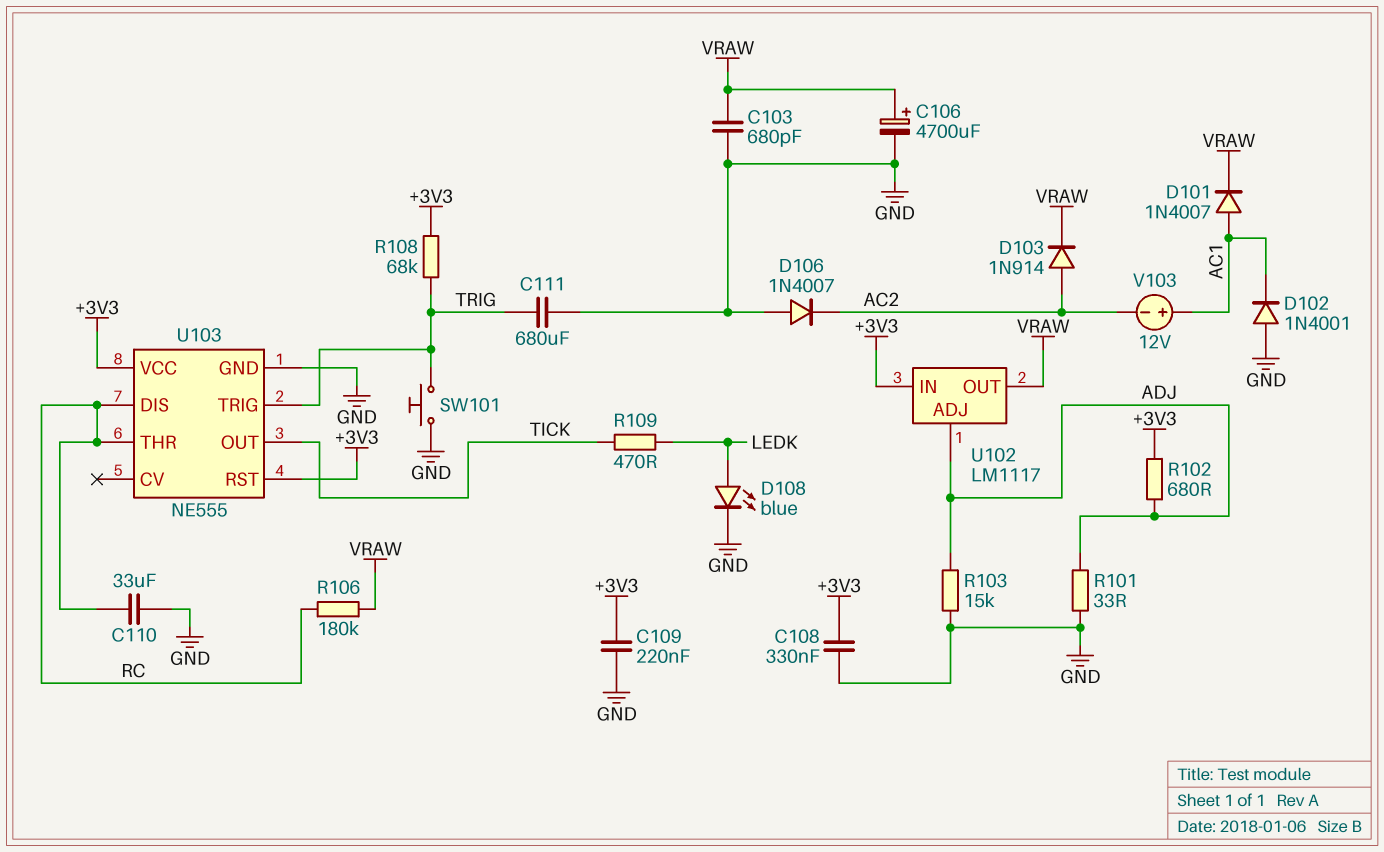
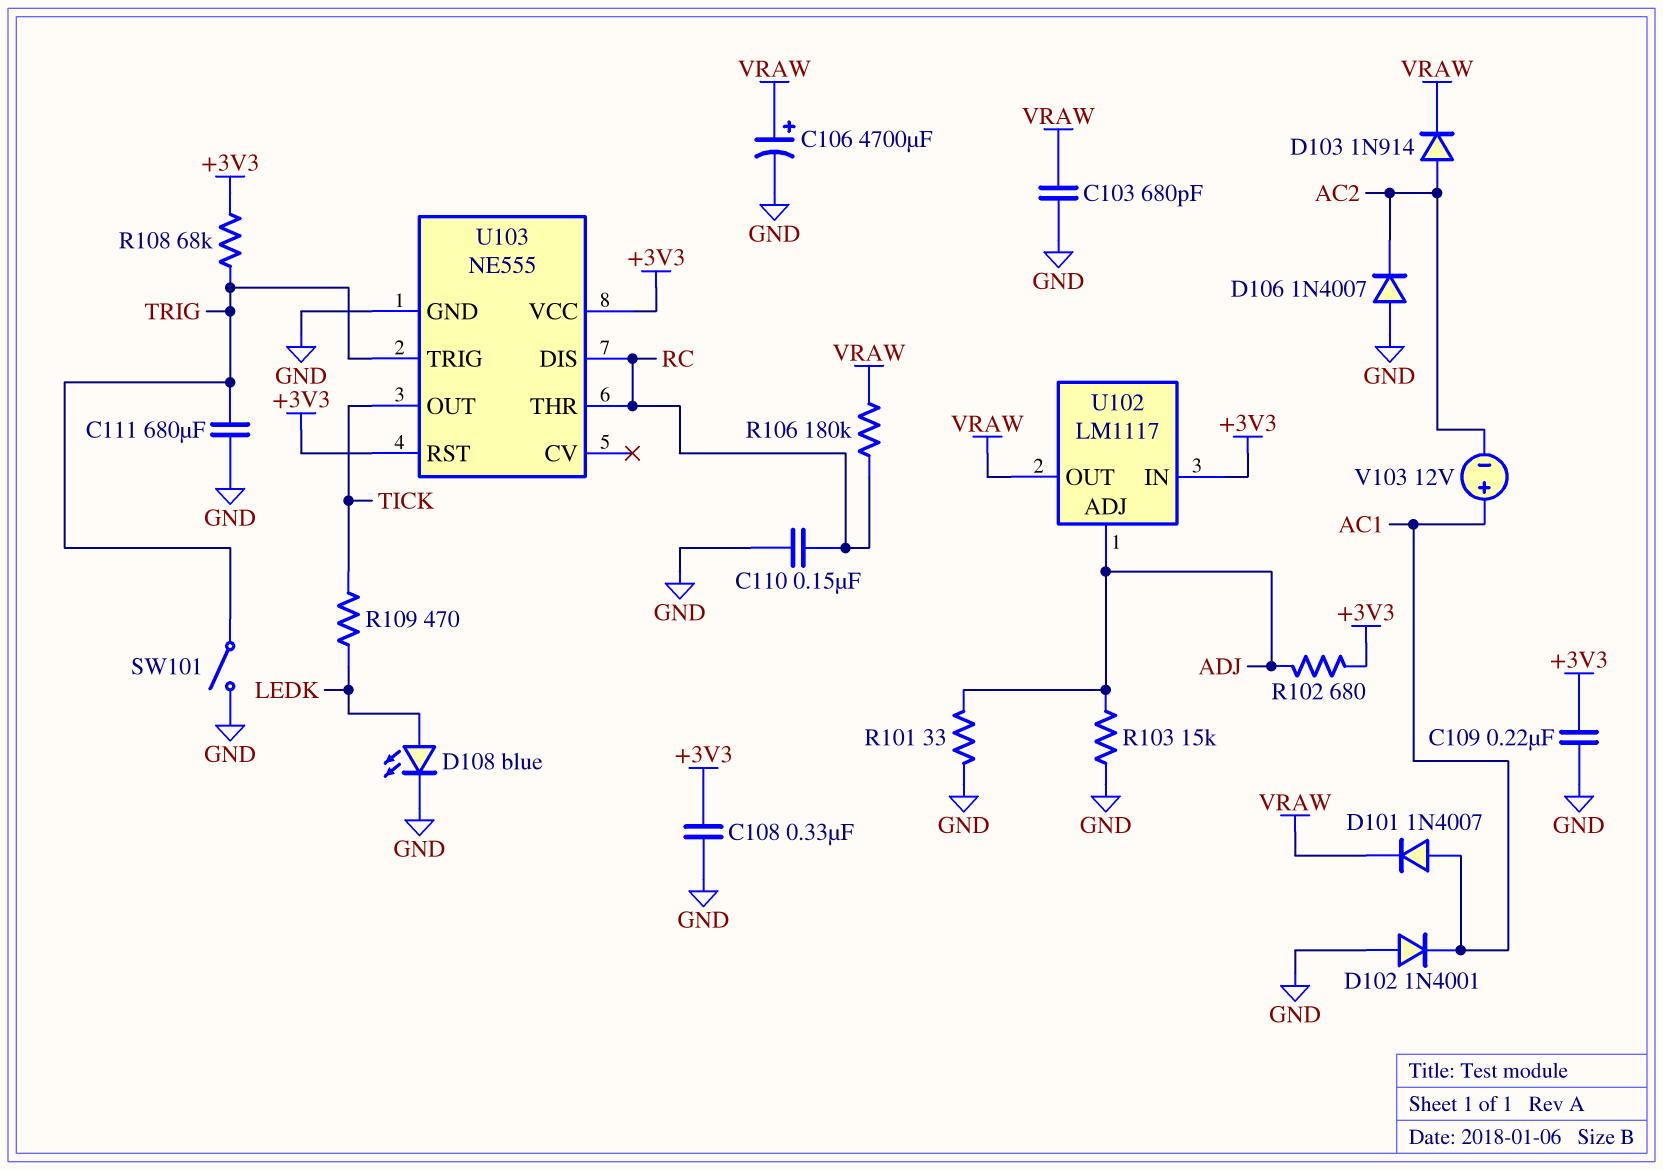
C110: 33uF (GND, RC) -> 150nF (GND, RC)
SW101: button (GND, TRIG) -> switch (GND, TRIG)

